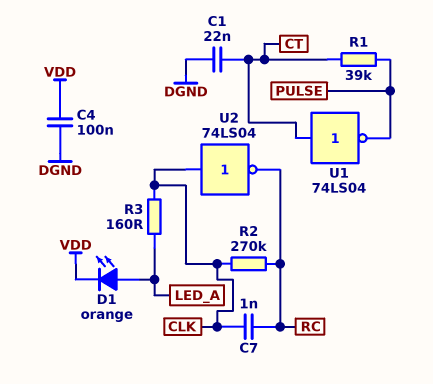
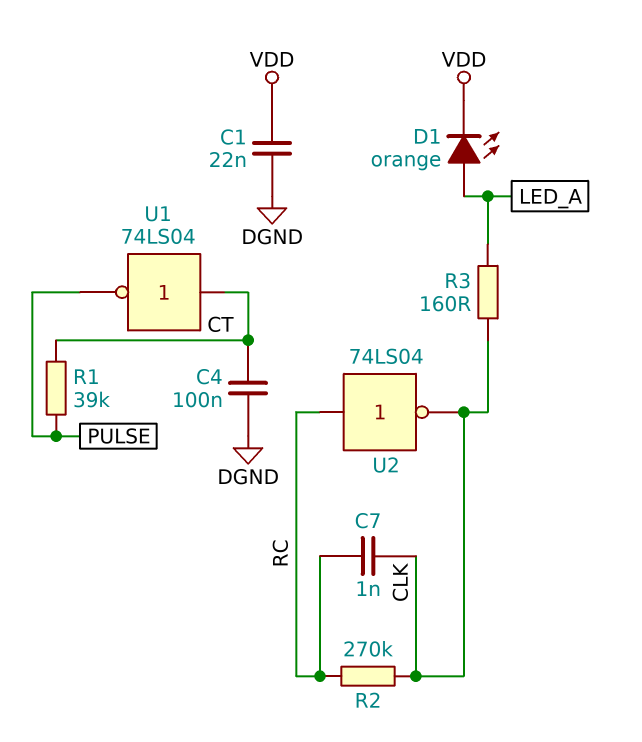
C1: 22nF (CT, DGND) -> 22nF (DGND, VDD)
C4: 100nF (DGND, VDD) -> 100nF (CT, DGND)
U2: NOT 74LS04 (in CLK, out RC) -> NOT 74LS04 (in RC, out CLK)

